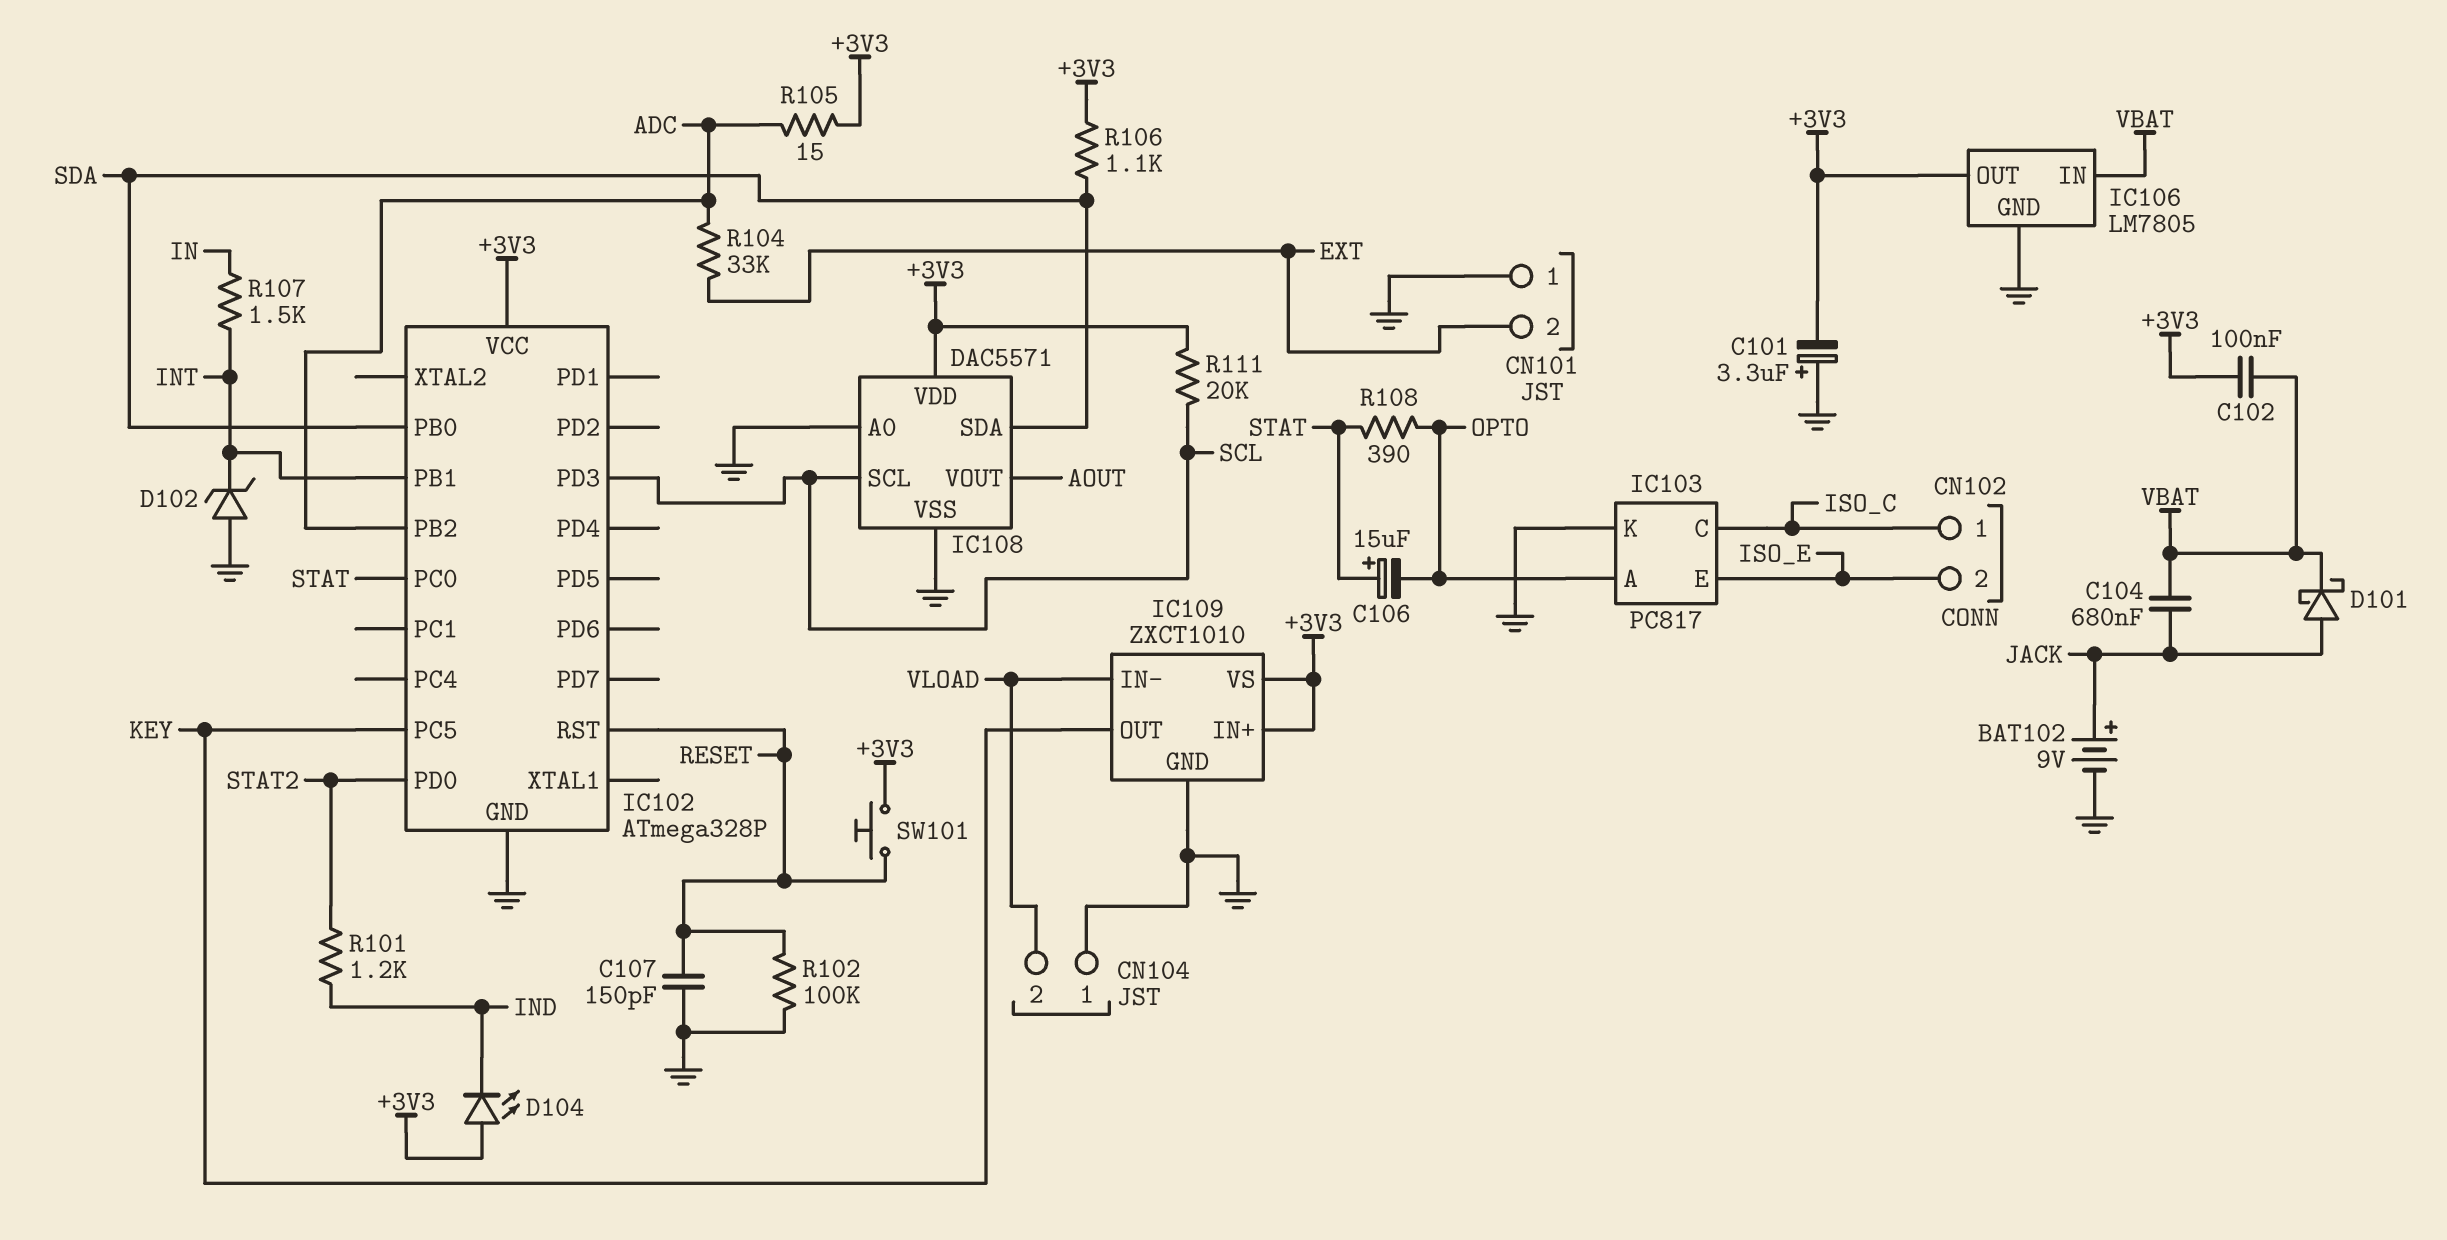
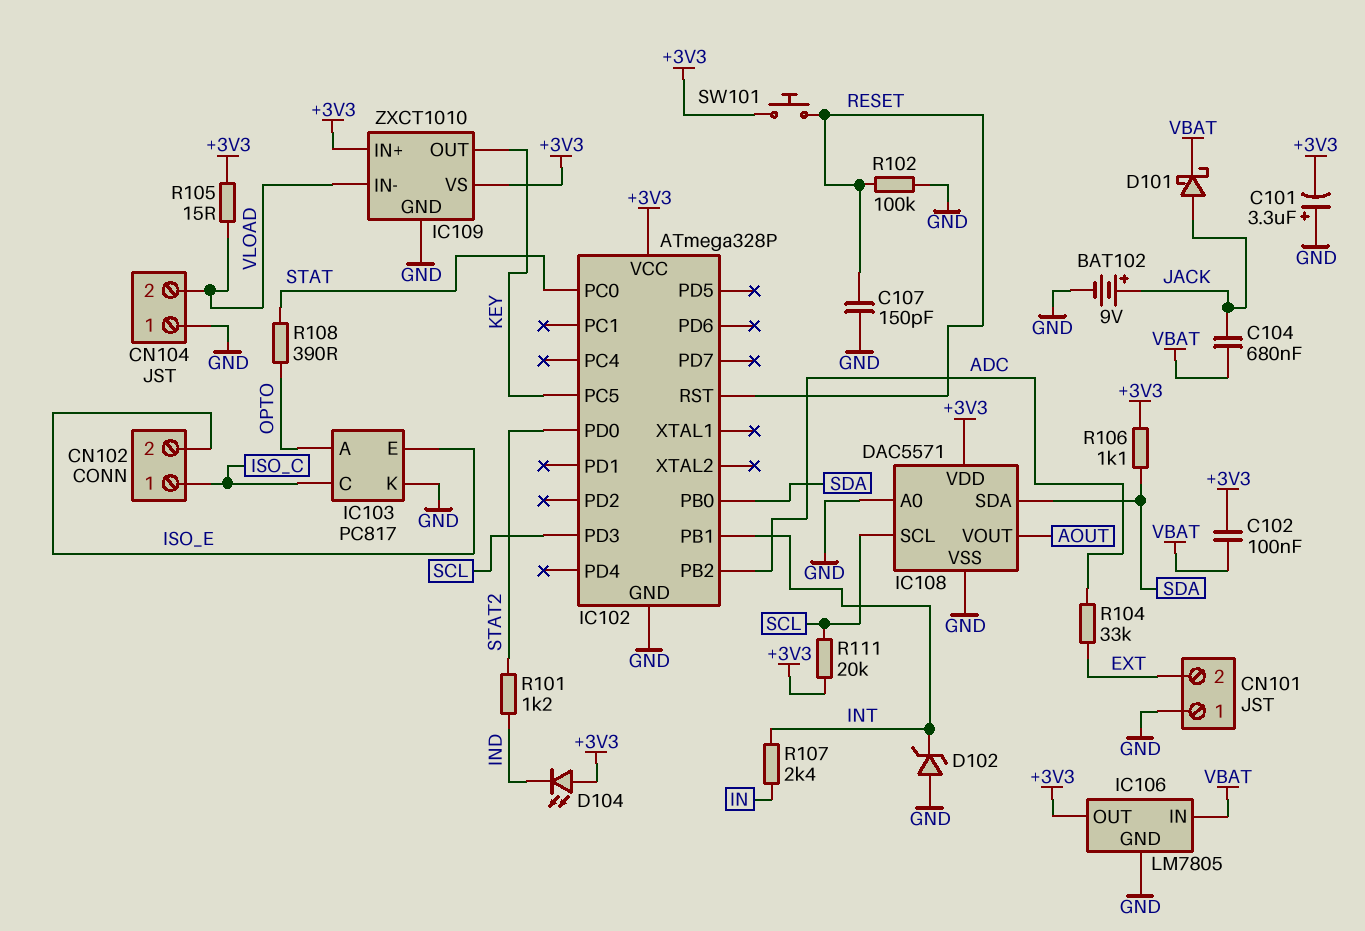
C106: 15uF (plus STAT, minus OPTO) -> none
R105: 15 (+3V3, ADC) -> 15 (+3V3, VLOAD)
R107: 1.5k (IN, INT) -> 2.4k (IN, INT)

